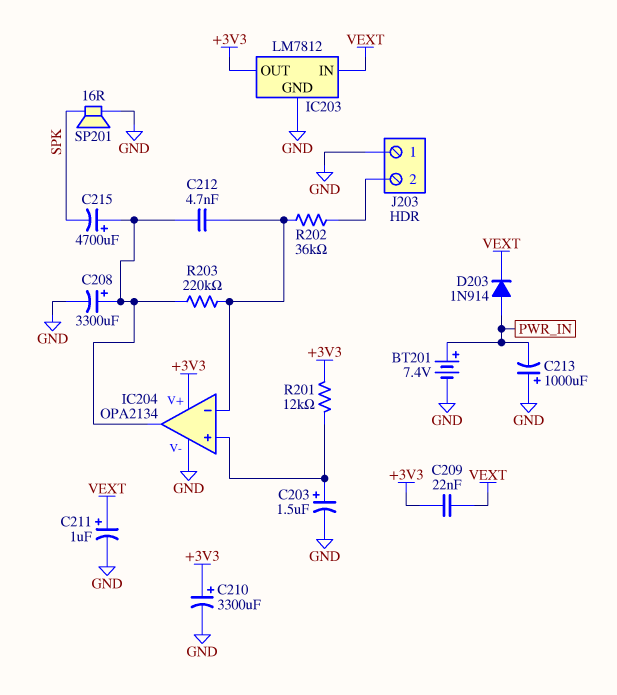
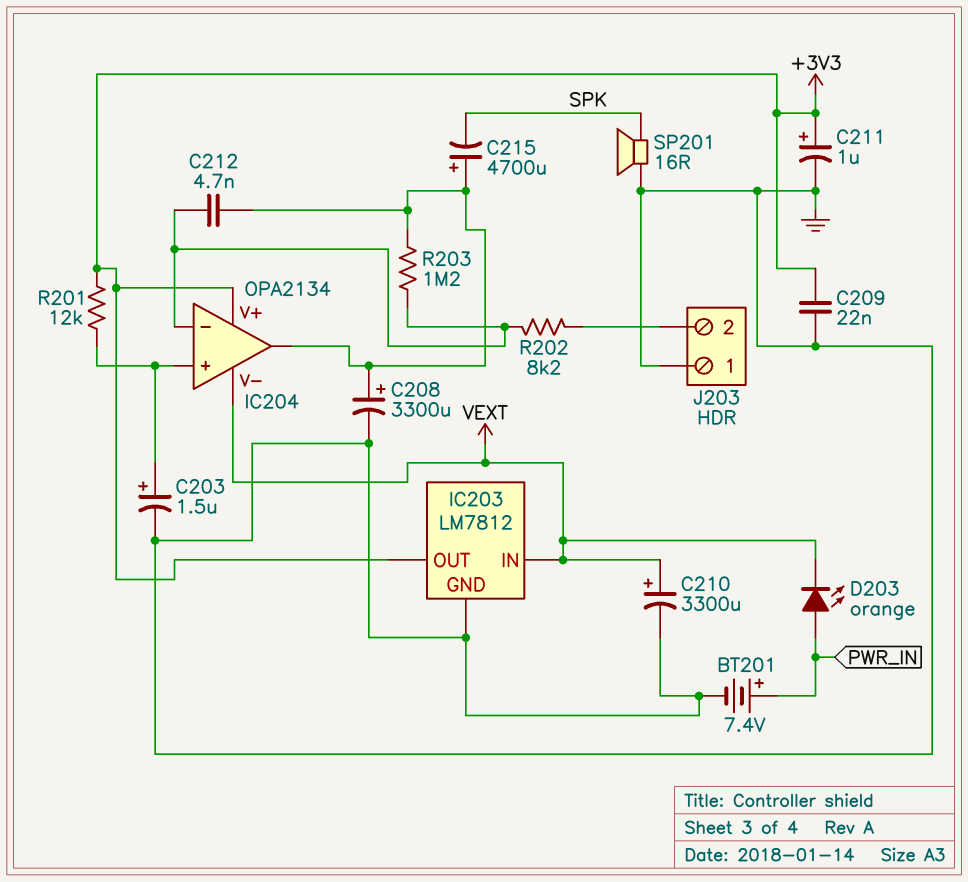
C209: 22nF (+3V3, VEXT) -> 22nF (+3V3, GND)
C210: 3300uF (plus +3V3, minus GND) -> 3300uF (plus VEXT, minus GND)
C211: 1uF (plus VEXT, minus GND) -> 1uF (plus +3V3, minus GND)
C213: 1000uF (plus GND, minus PWR_IN) -> none
D203: diode 1N914 (A PWR_IN, K VEXT) -> LED orange (A PWR_IN, K VEXT)
IC204 pin V-: GND -> VEXT
R202: 36k (IC204/in-, J203/2) -> 8.2k (IC204/in-, J203/2)
R203: 220k (IC204/in-, IC204/out) -> 1.2M (IC204/in-, IC204/out)

